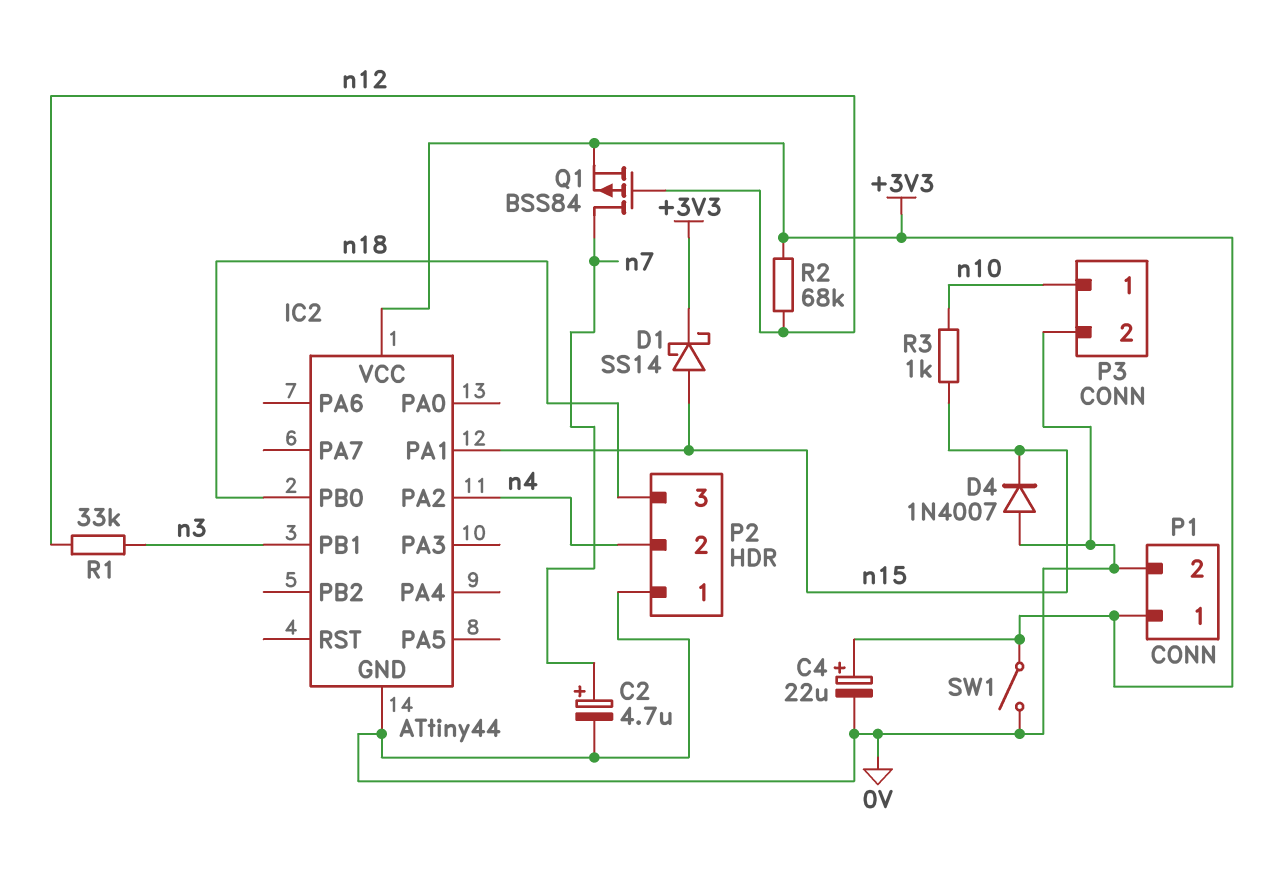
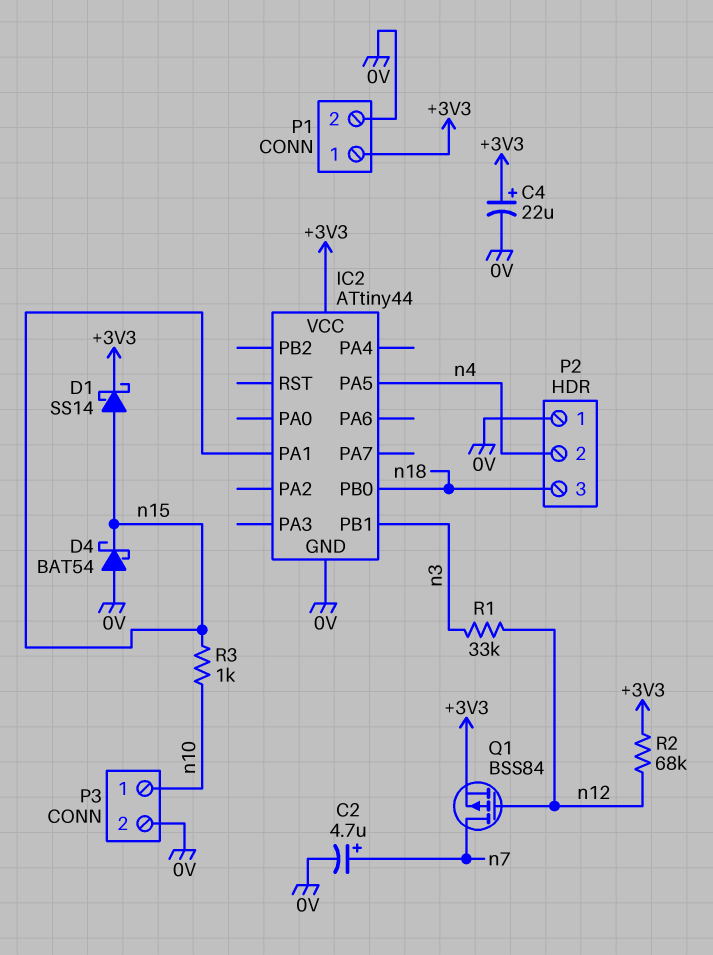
D4: diode 1N4007 (A 0V, K n15) -> schottky BAT54 (A 0V, K n15)
IC2 pin PA2: n4 -> none
IC2 pin PA5: none -> n4
SW1: switch (+3V3, 0V) -> none

